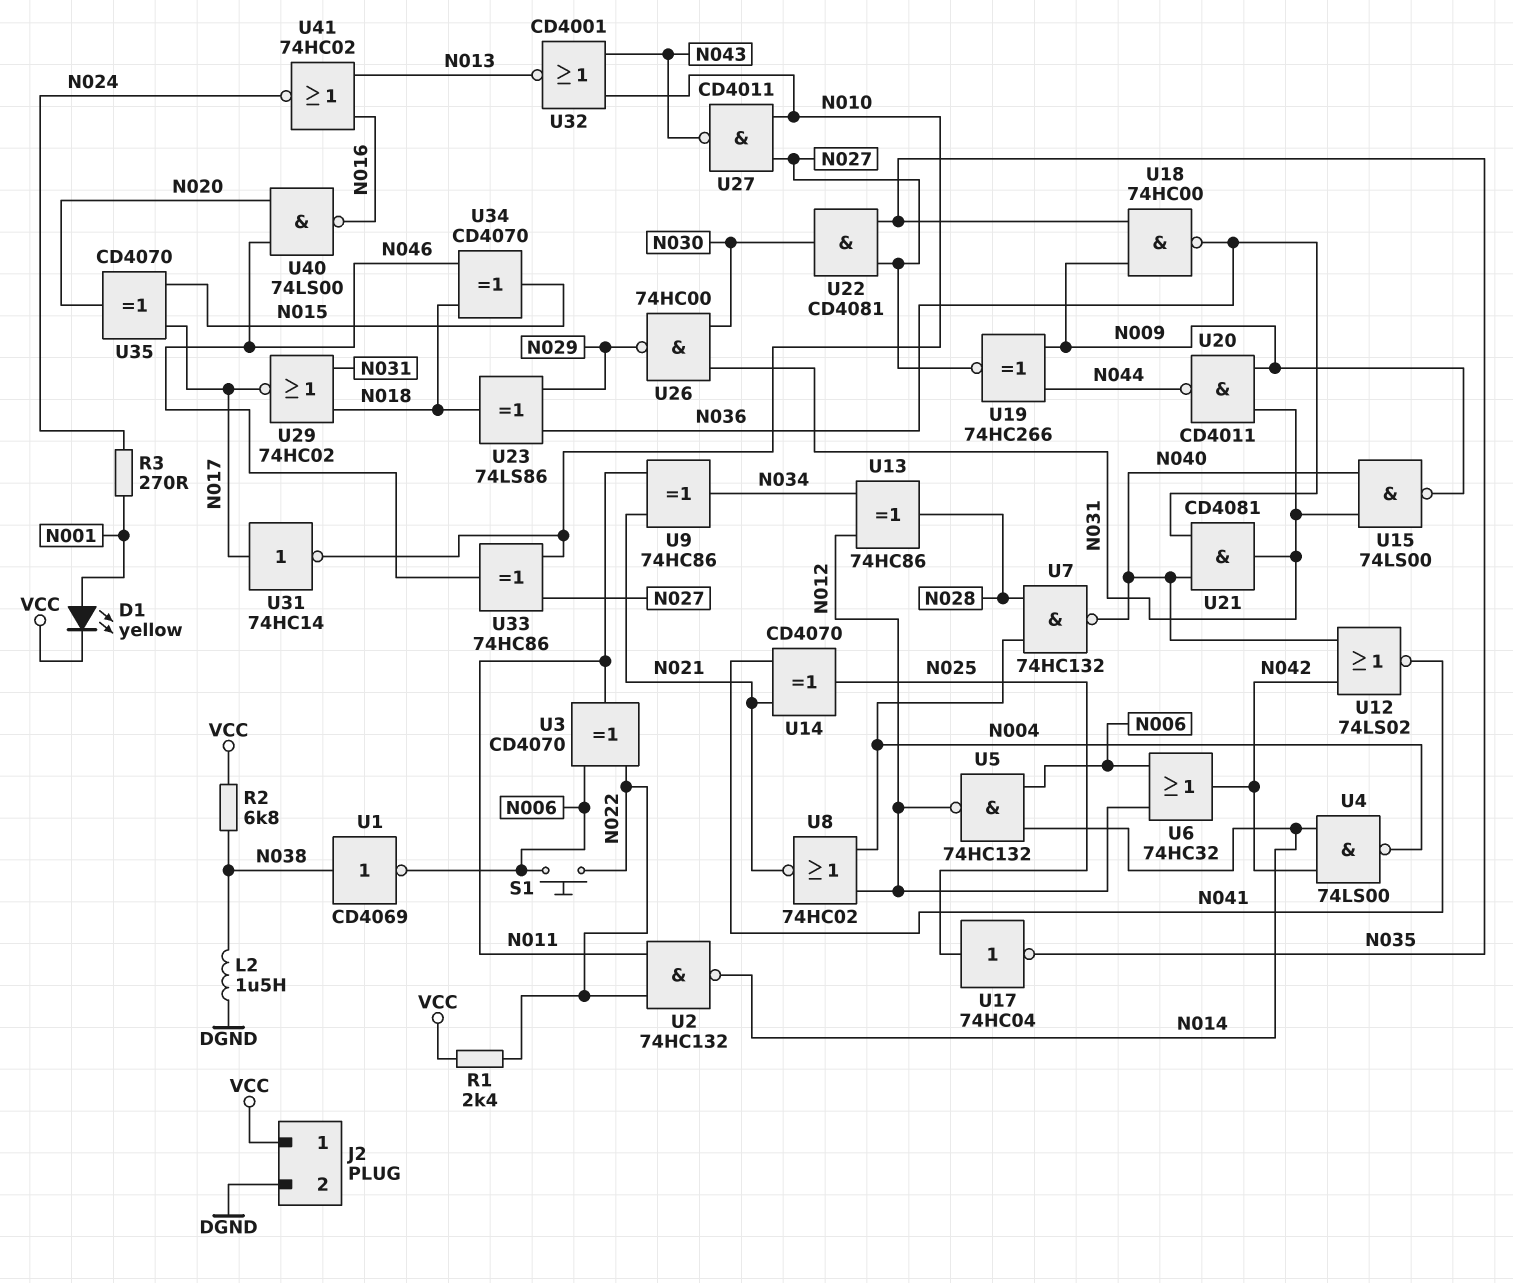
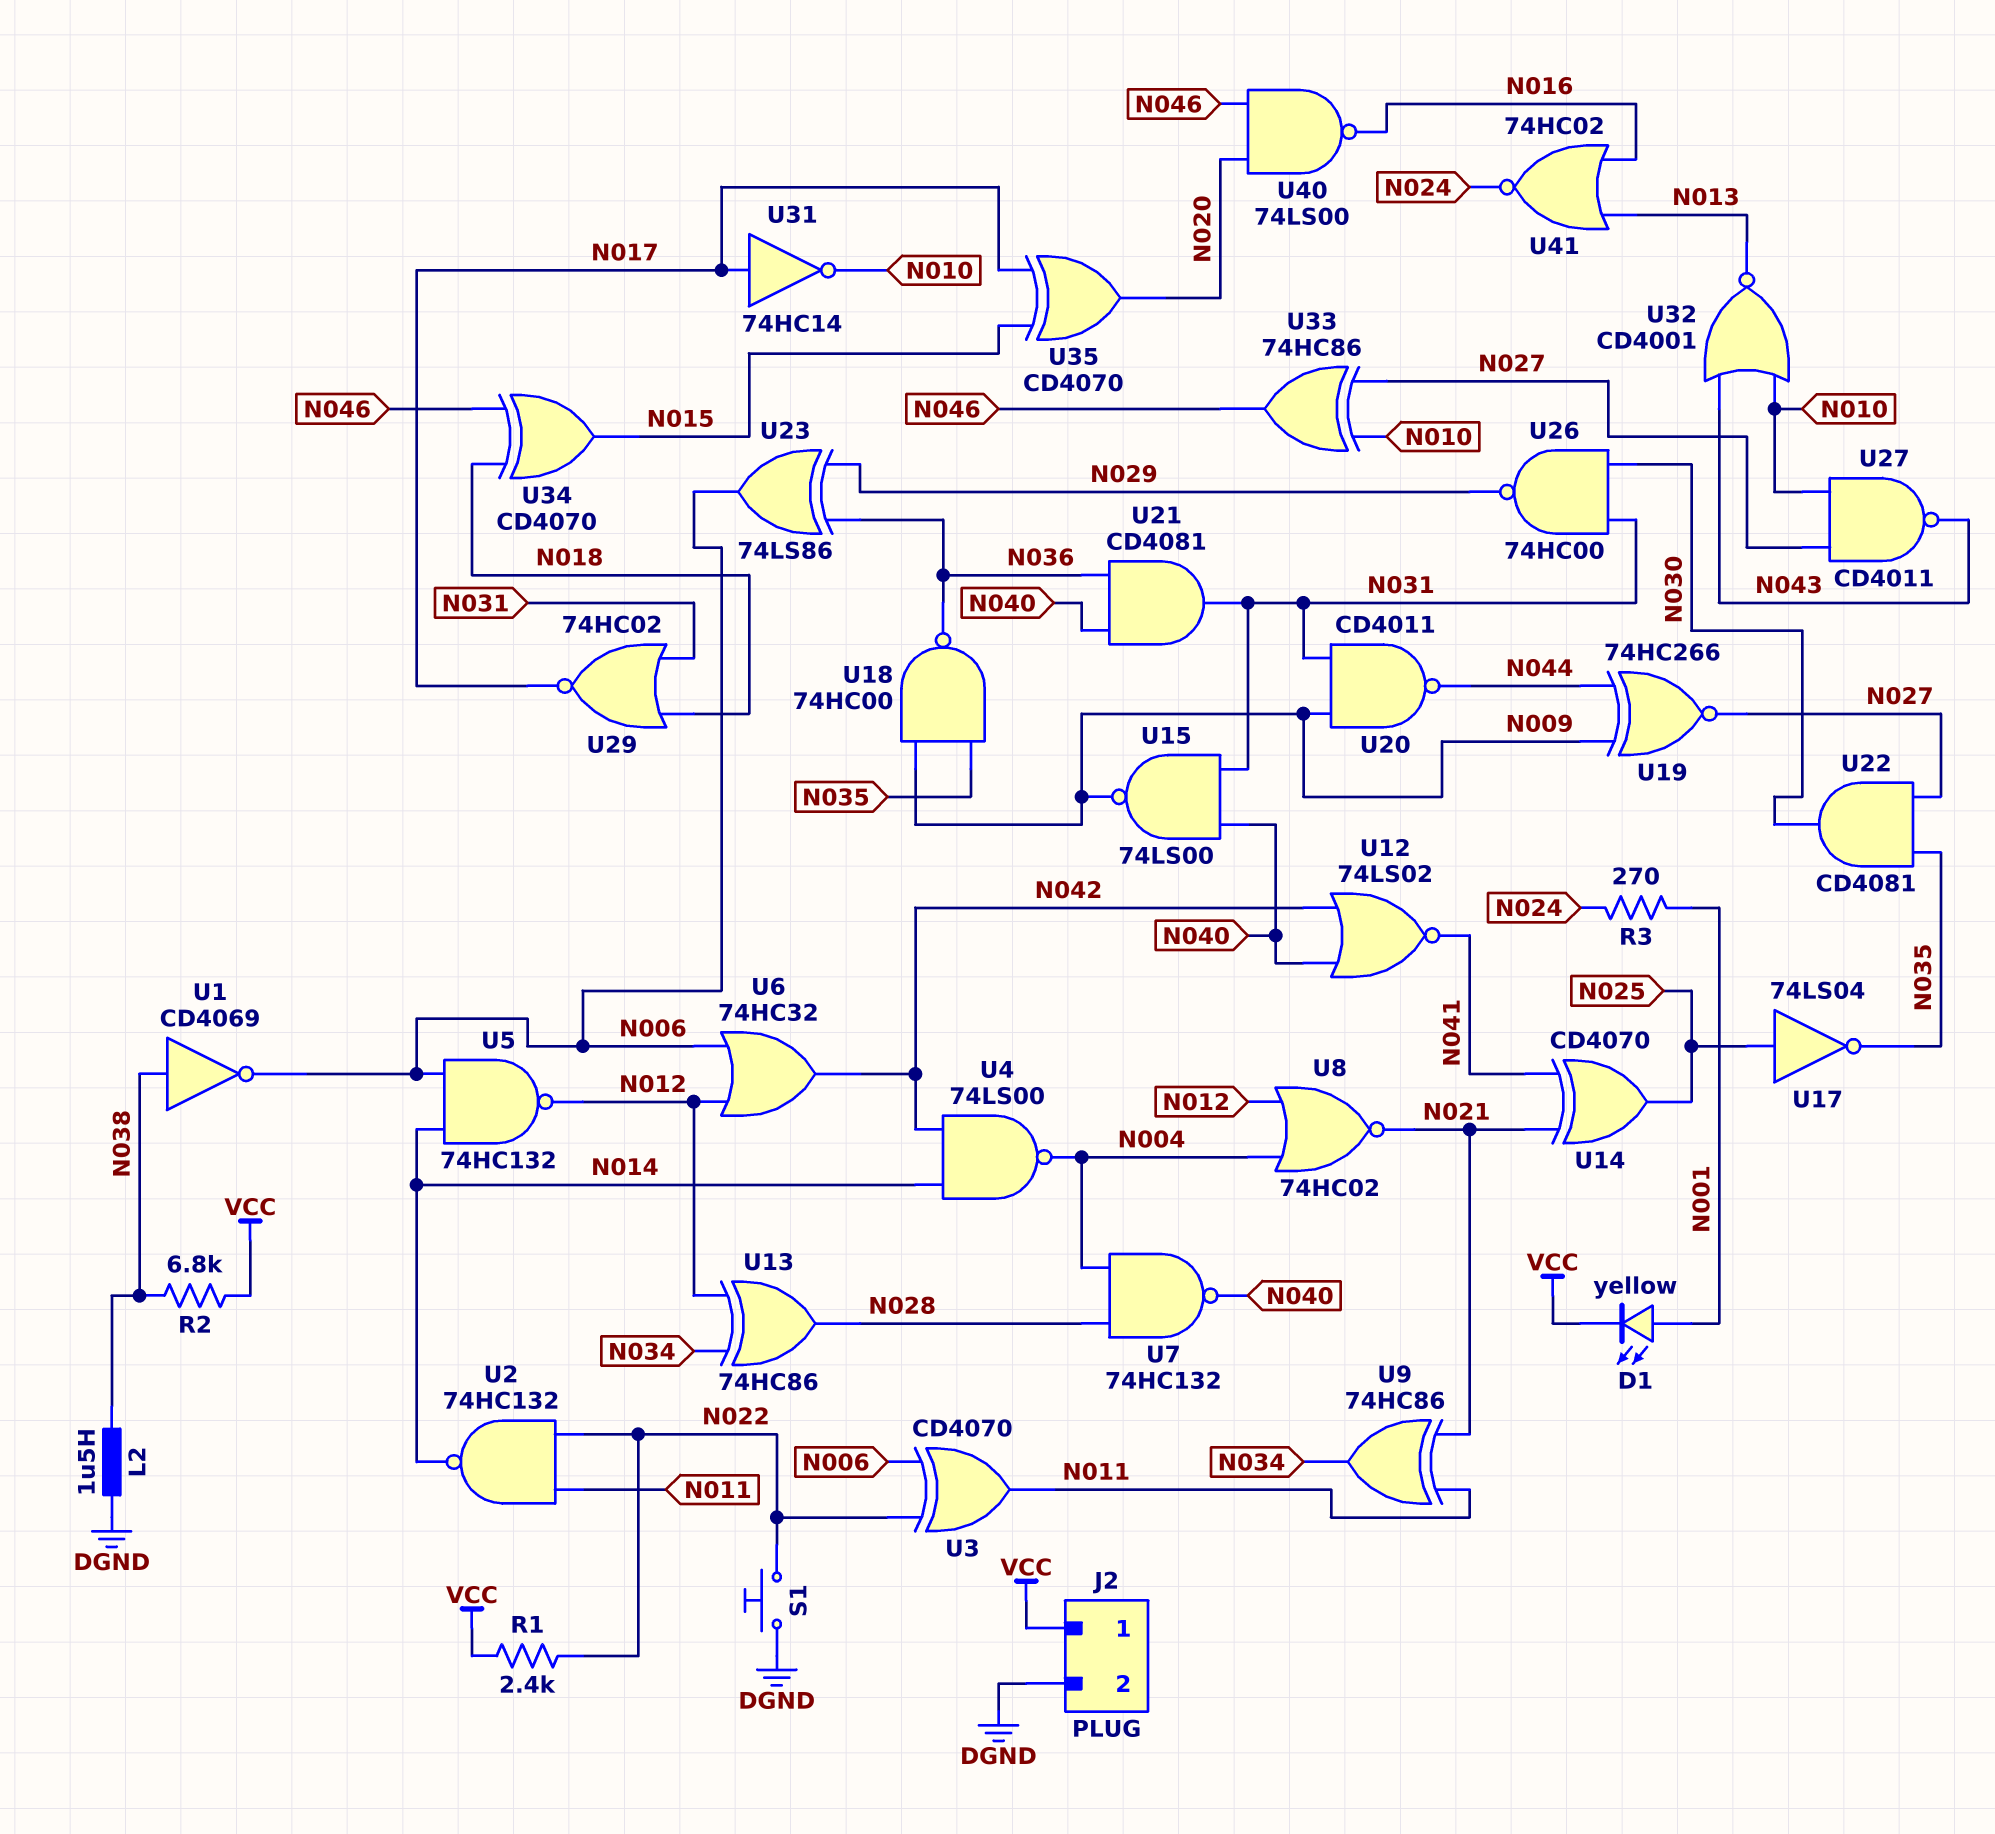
S1: button (N006, N022) -> button (DGND, N022)
U17: NOT 74HC04 (in N025, out N035) -> NOT 74LS04 (in N025, out N035)
U23: XOR 74LS86 (in N029, in N036, out N018) -> XOR 74LS86 (in N029, in N036, out N006)

